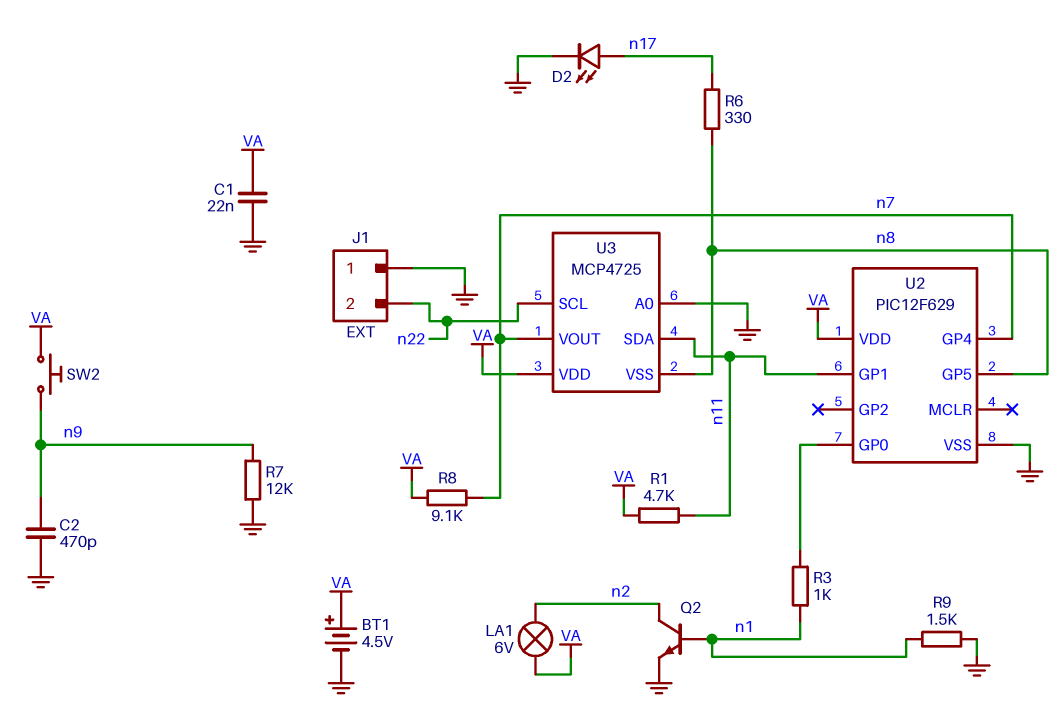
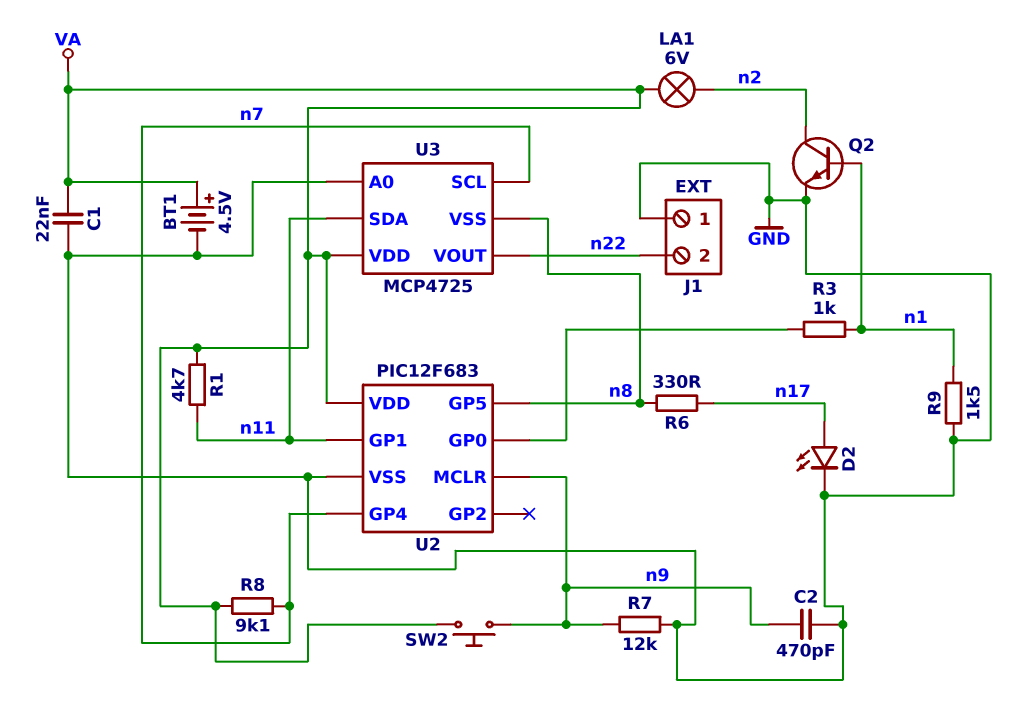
U2: PIC12F629 -> PIC12F683
U2 pin MCLR: none -> n9
U3 pin SCL: n22 -> n7
U3 pin VOUT: n7 -> n22

